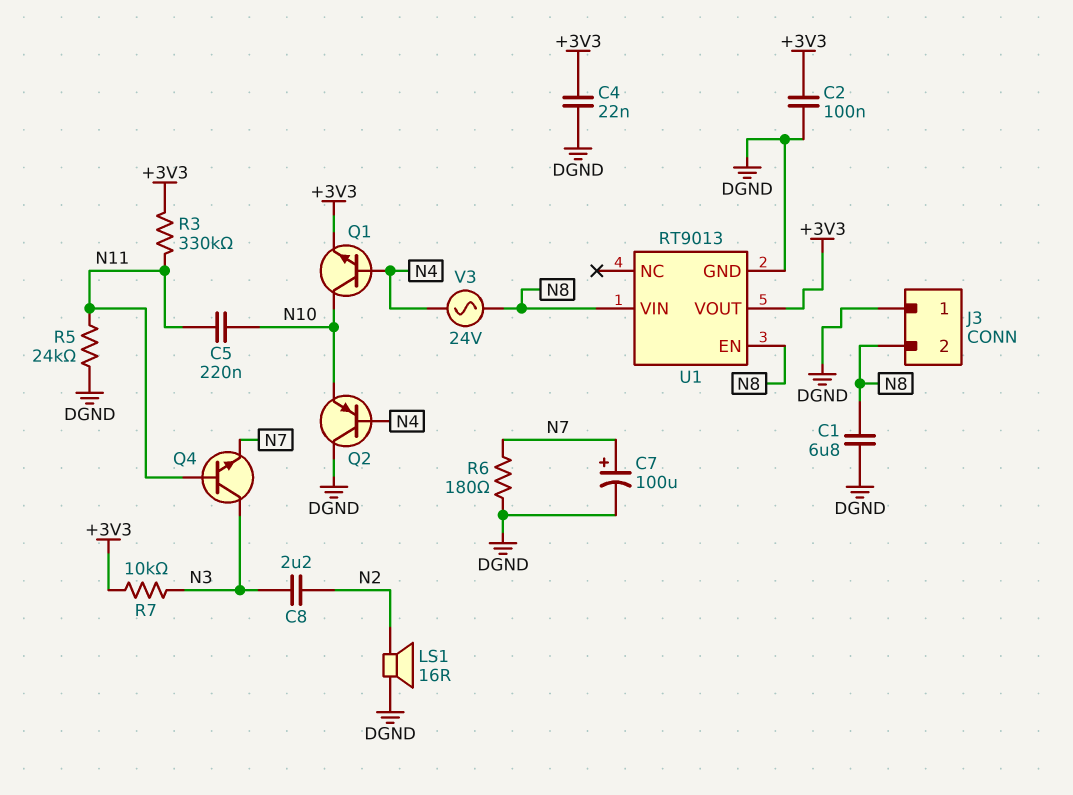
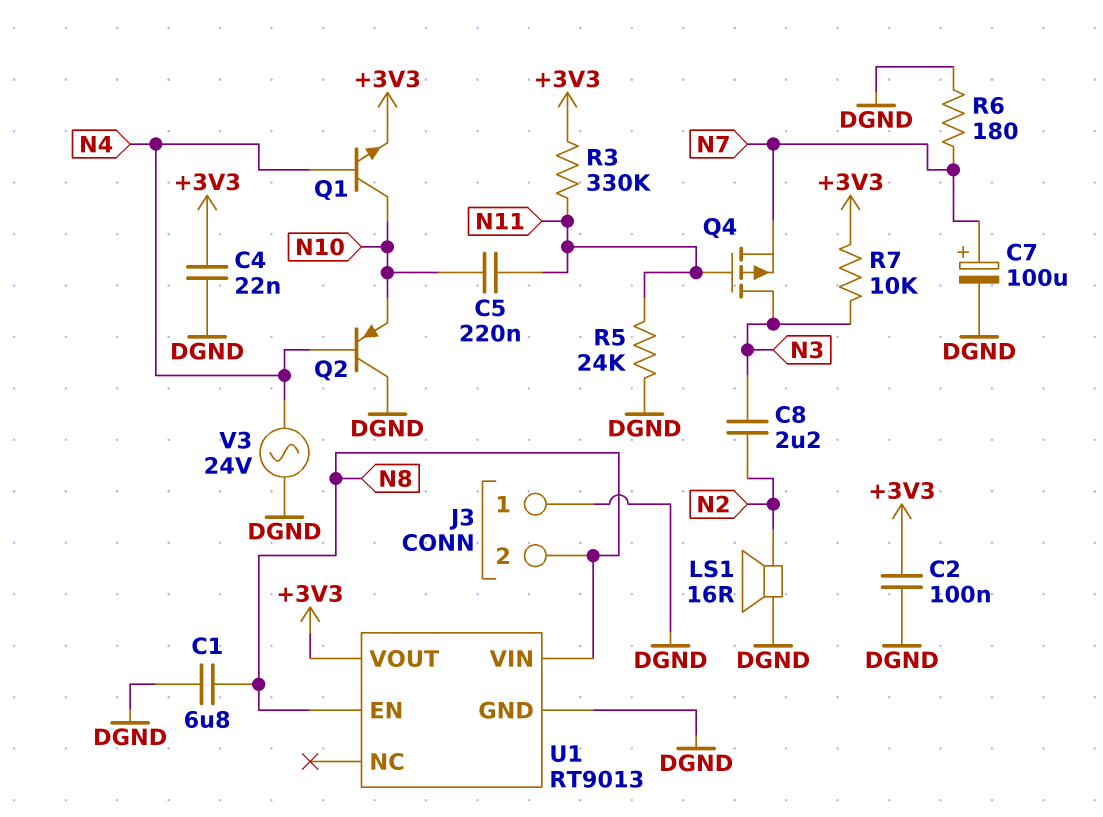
Q4: NPN (B N11, C N3, E N7) -> PMOS (G N11, D N3, S N7)
V3: AC 24V (N4, N8) -> AC 24V (DGND, N4)

